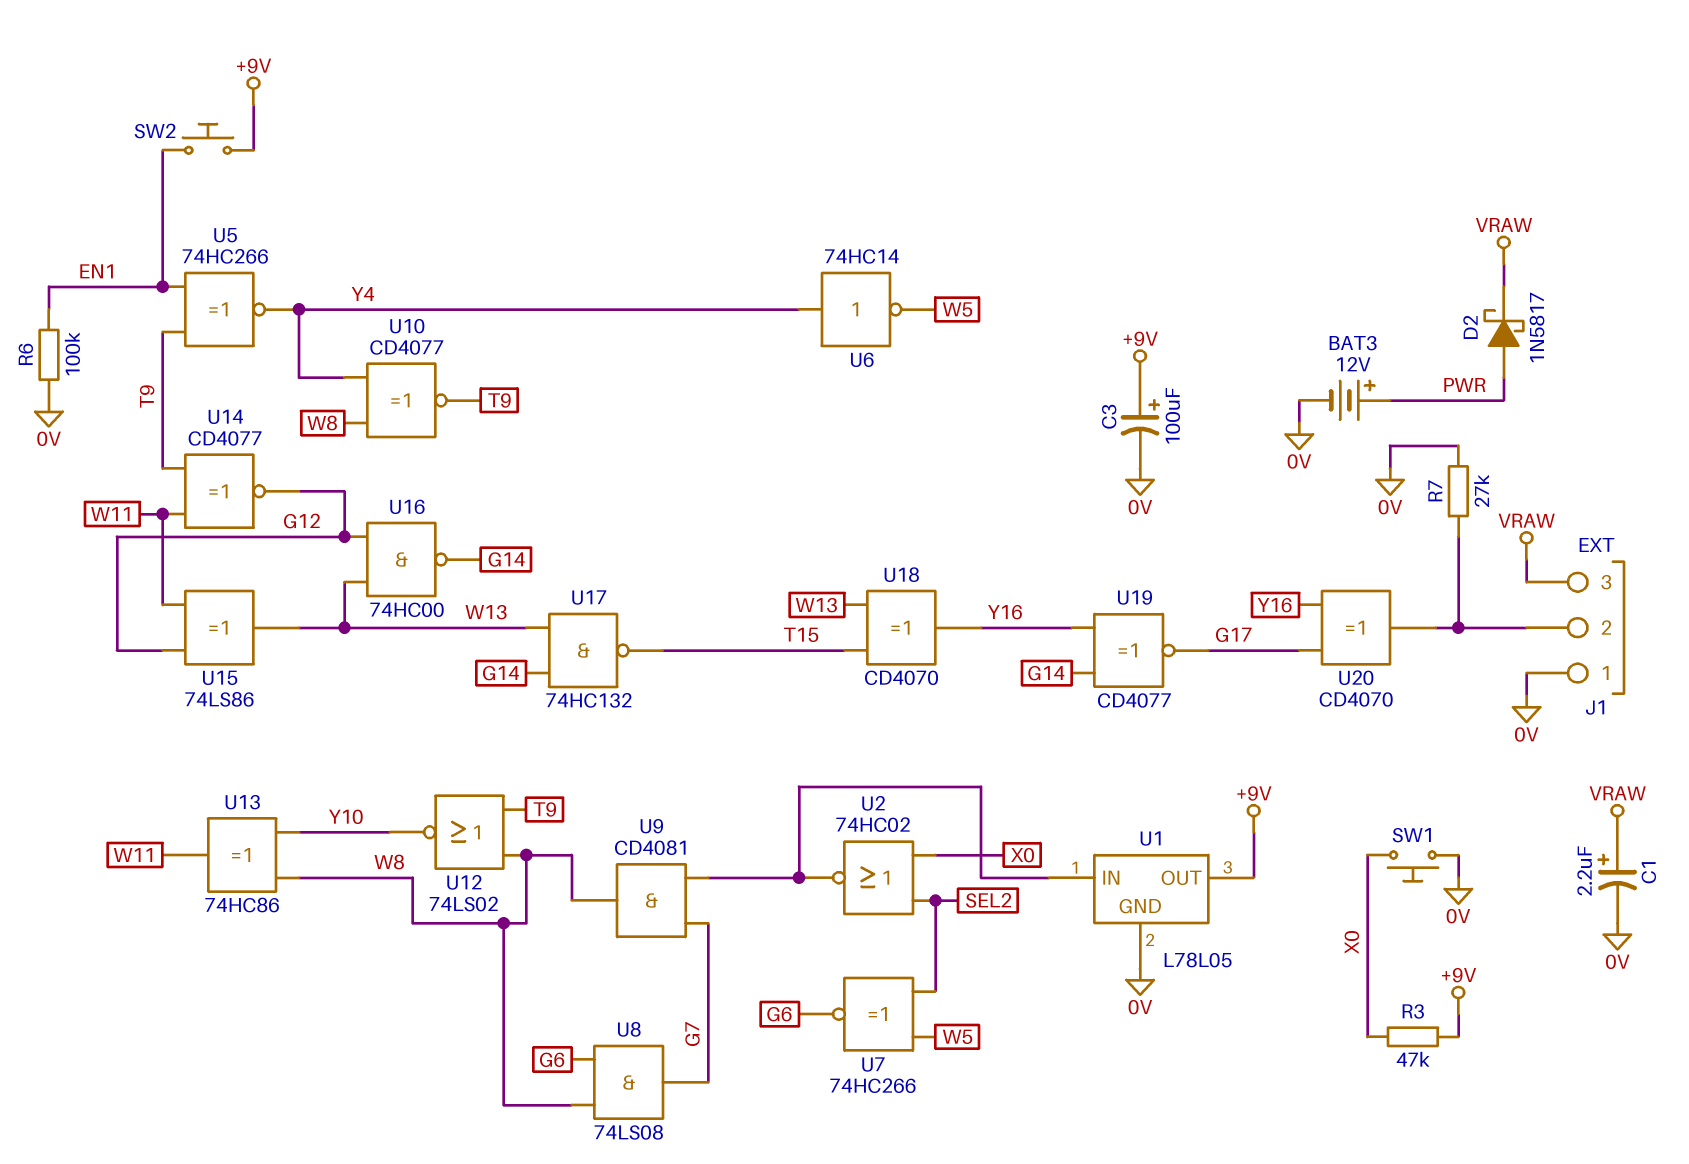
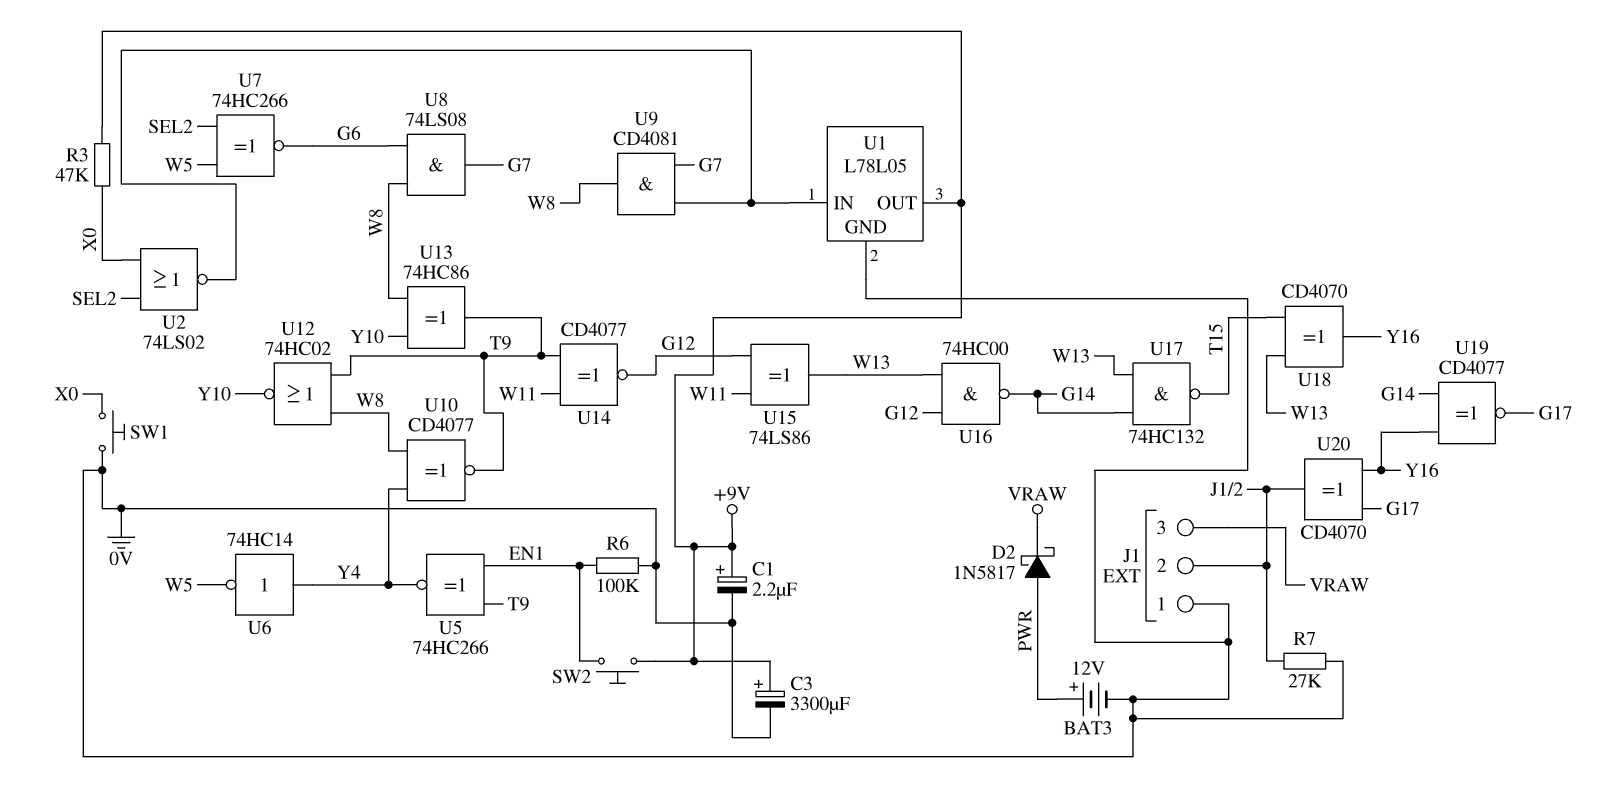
C1: 2.2uF (plus VRAW, minus 0V) -> 2.2uF (plus +9V, minus 0V)
C3: 100uF (plus +9V, minus 0V) -> 3300uF (plus +9V, minus 0V)
U2: NOR 74HC02 (in SEL2, in X0, out U1/IN) -> NOR 74LS02 (in SEL2, in X0, out U1/IN)
U12: NOR 74LS02 (in T9, in W8, out Y10) -> NOR 74HC02 (in T9, in W8, out Y10)
U13: XOR 74HC86 (in W8, in Y10, out W11) -> XOR 74HC86 (in W8, in Y10, out T9)

